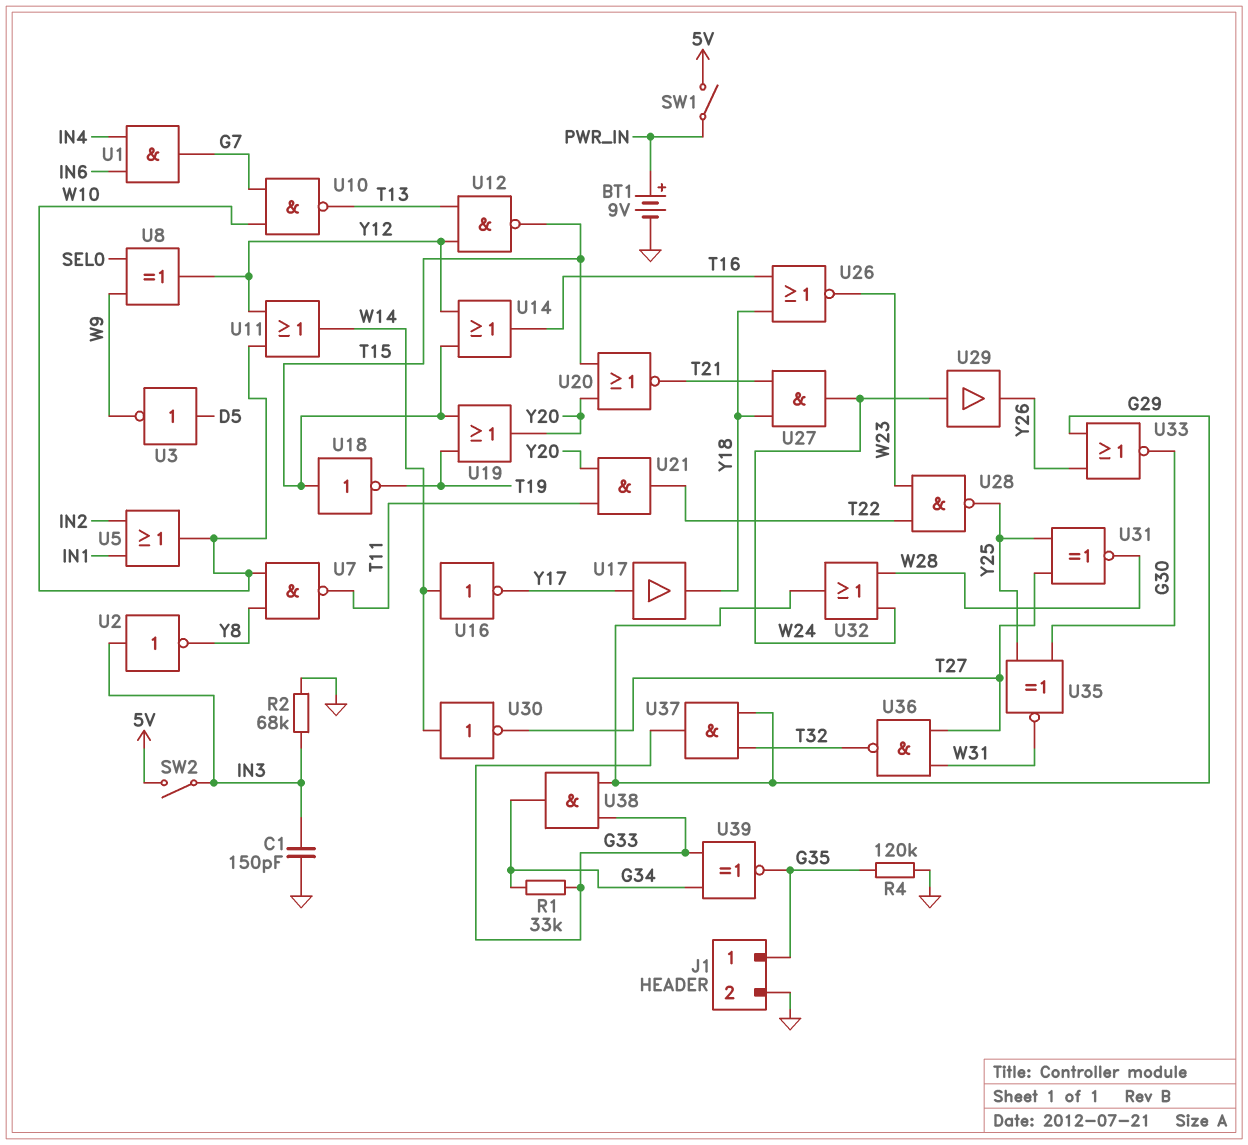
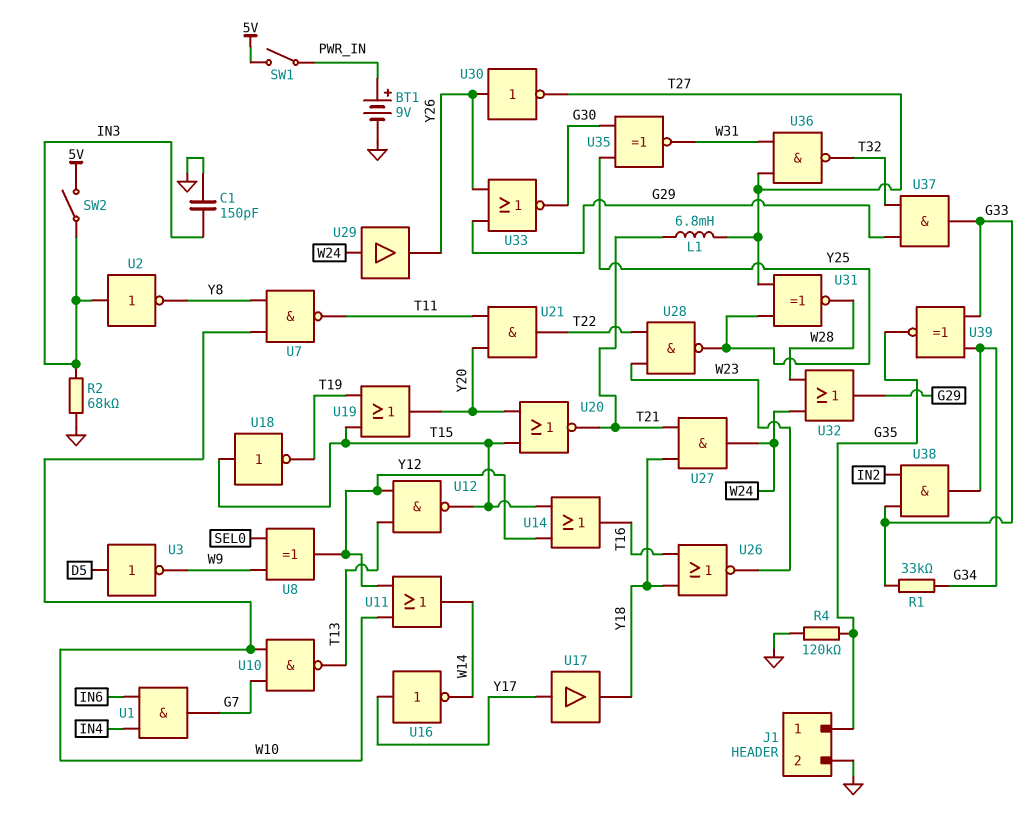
L1: none -> 6.8mH (T21, T27)
U5: OR (in IN1, in IN2, out W10) -> none
U16: NOT (in W14, out Y17) -> NOT (in Y17, out W14)
U30: NOT (in W14, out T27) -> NOT (in Y26, out T27)
U38: AND (in G29, in G33, out G34) -> AND (in G33, in IN2, out G34)

